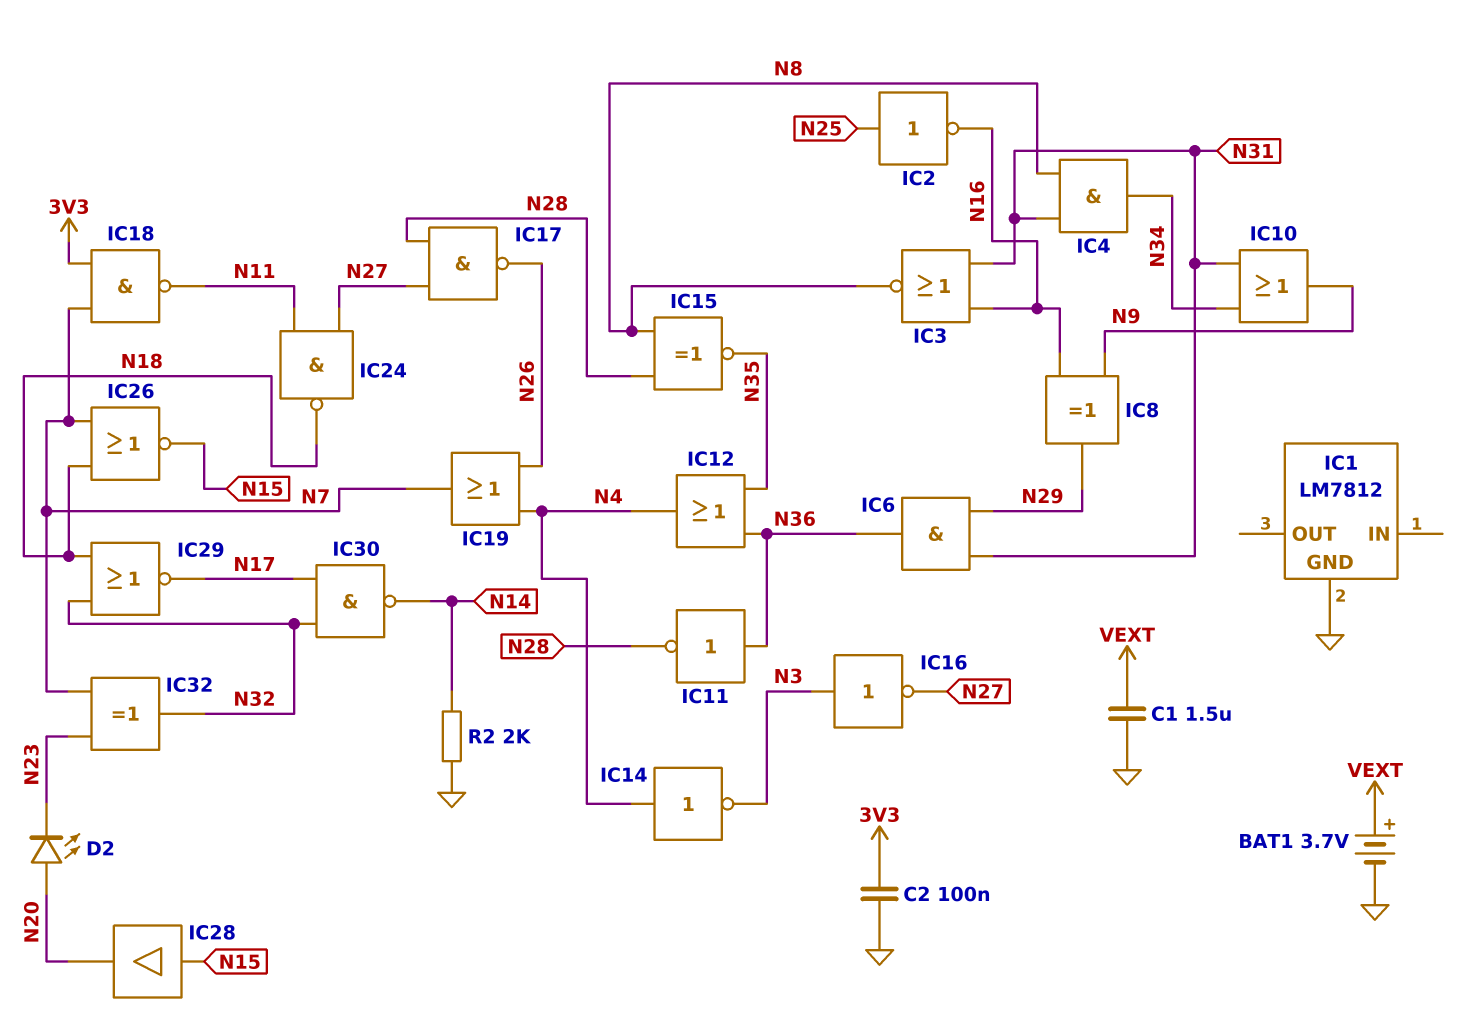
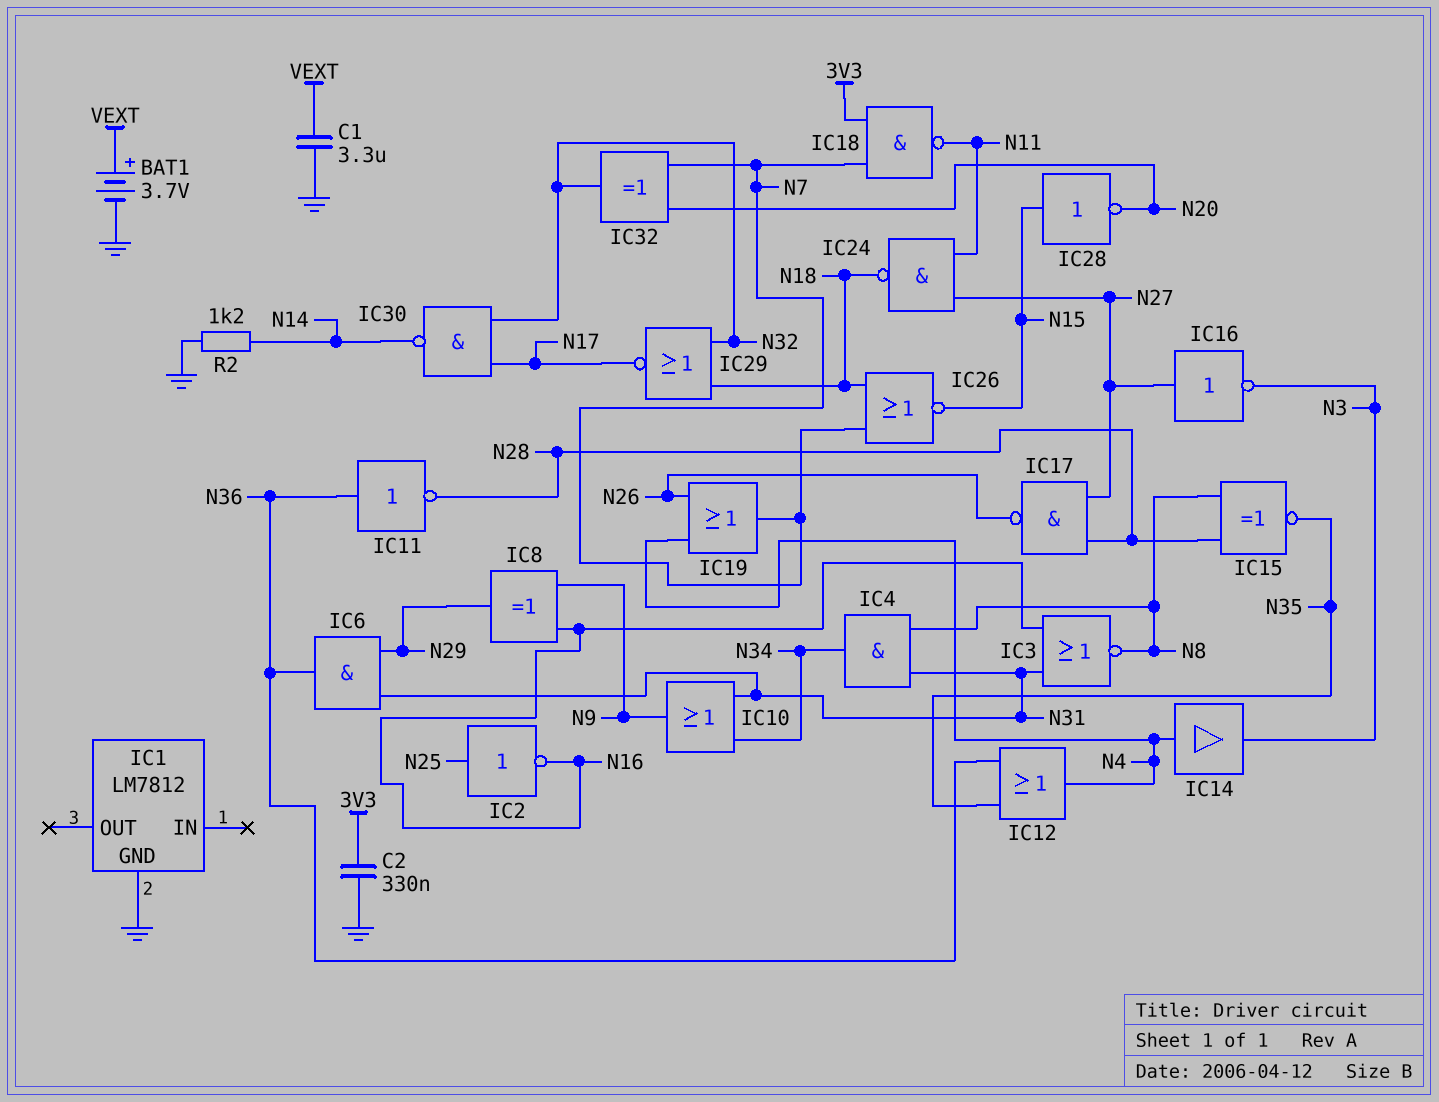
C1: 1.5uF (GND, VEXT) -> 3.3uF (GND, VEXT)
C2: 100nF (3V3, GND) -> 330nF (3V3, GND)
D2: LED (A N20, K N23) -> none
IC14: NOT (in N4, out N3) -> buffer (in N4, out N3)
IC16: NOT (in N3, out N27) -> NOT (in N27, out N3)
IC28: buffer (in N15, out N20) -> NOT (in N15, out N20)
IC32: XOR (in N7, in N23, out N32) -> XOR (in N7, in N20, out N32)
R2: 2k (GND, N14) -> 1.2k (GND, N14)

